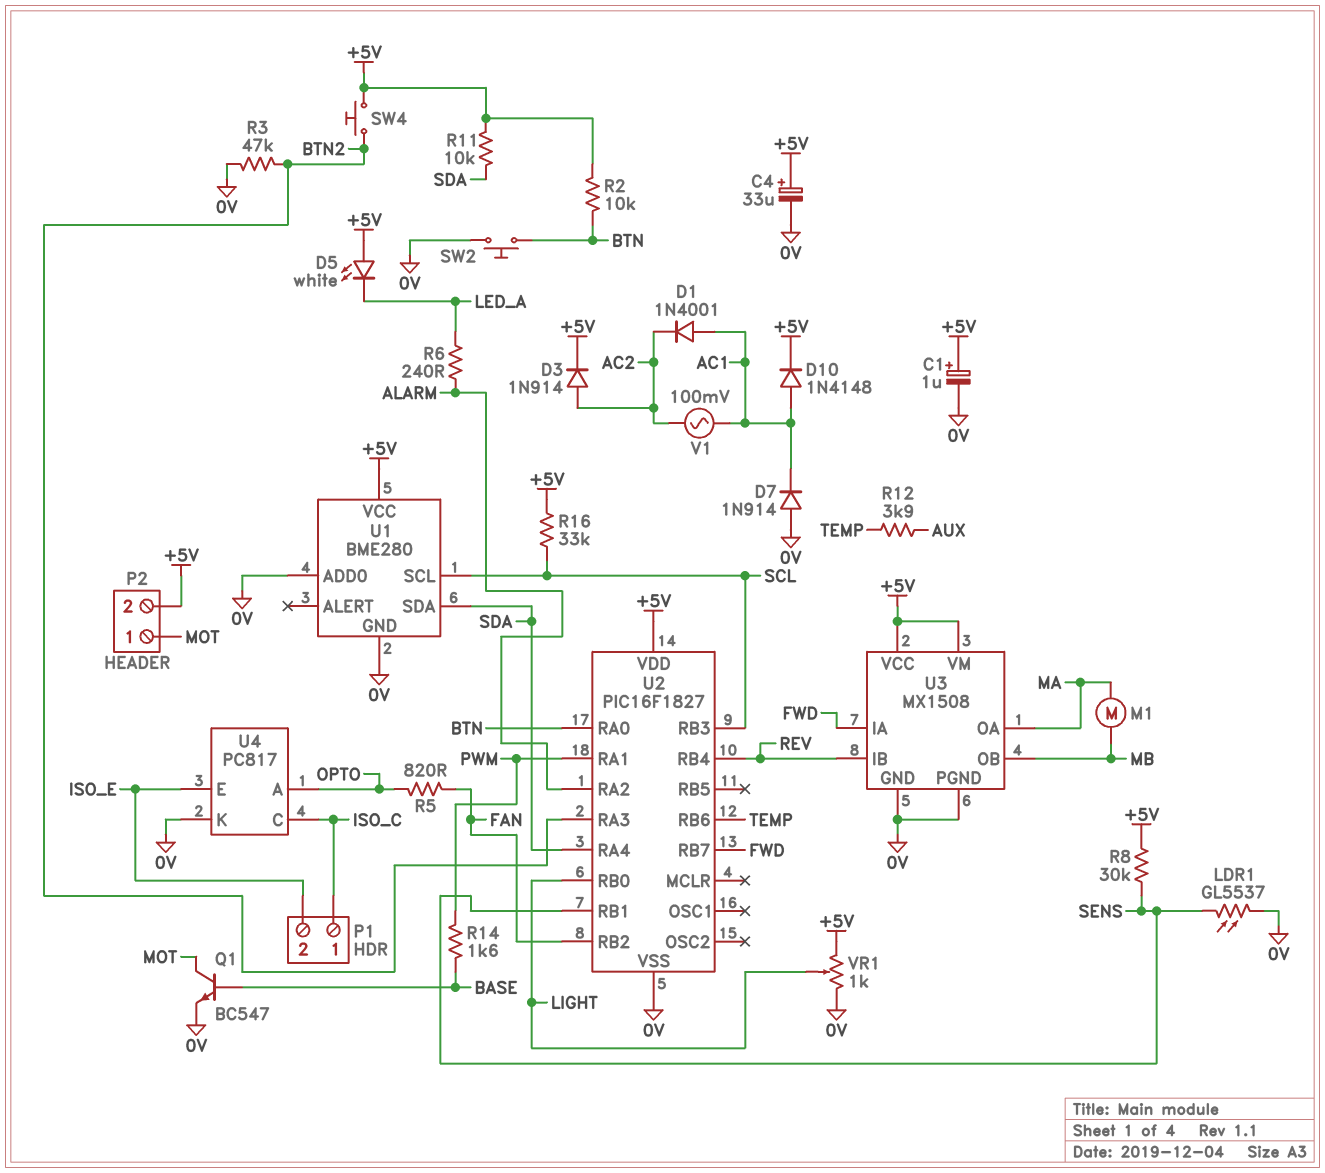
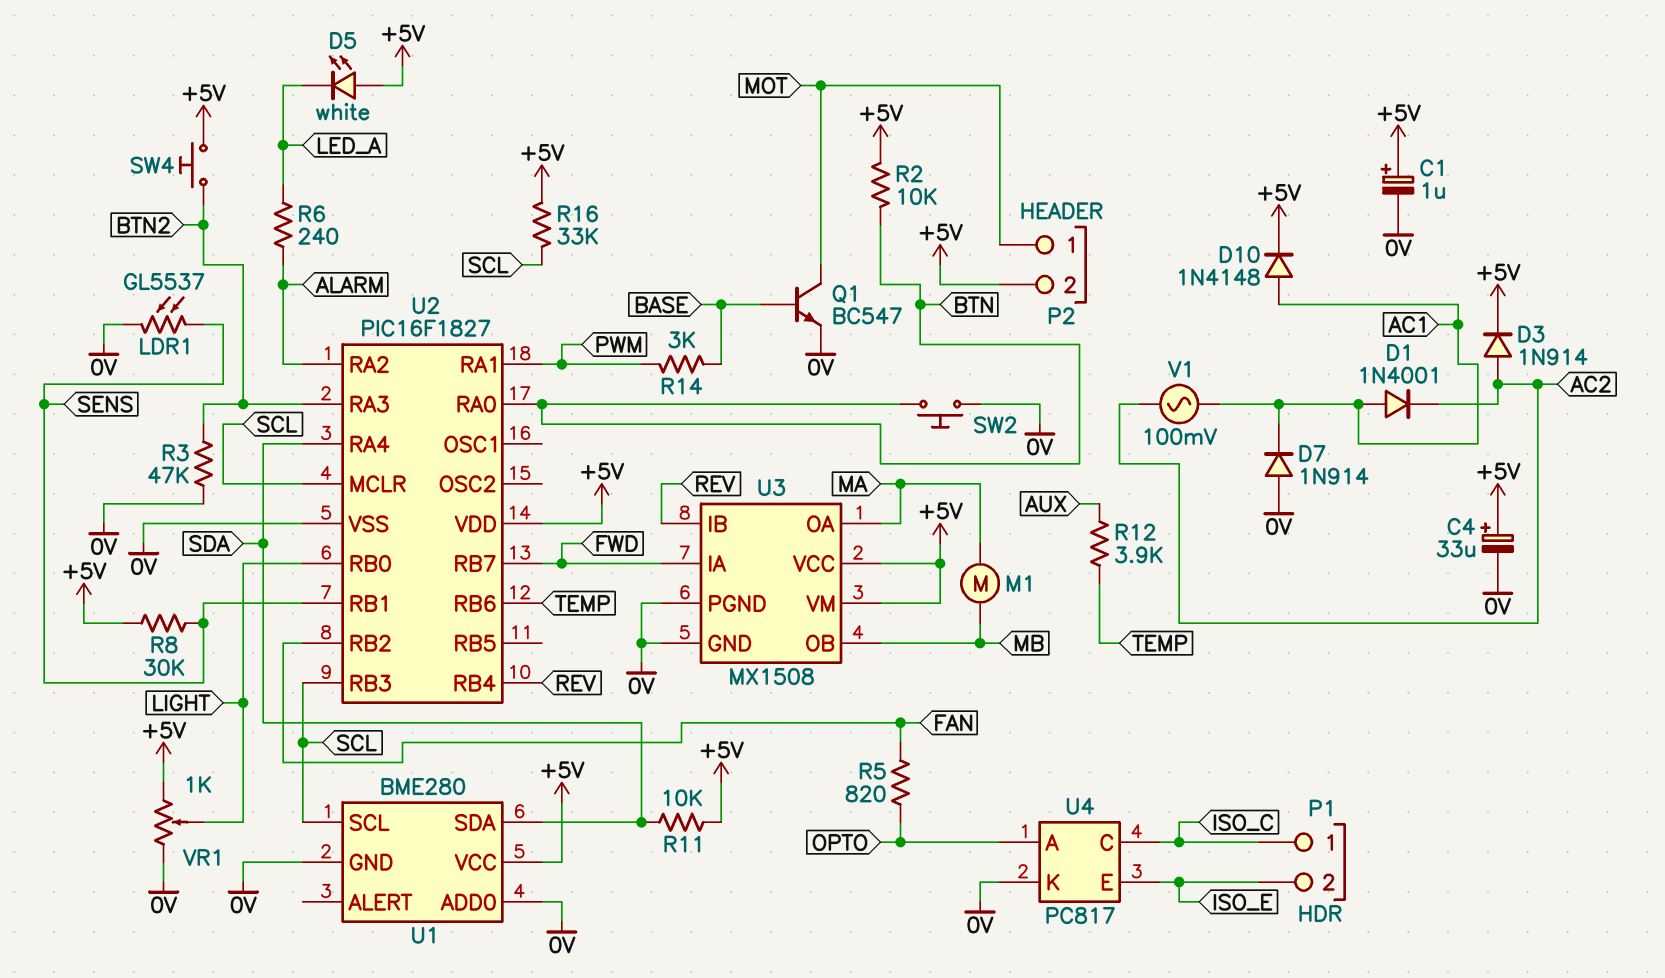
R14: 1.6k (BASE, PWM) -> 3k (BASE, PWM)
U2 pin MCLR: none -> SCL

